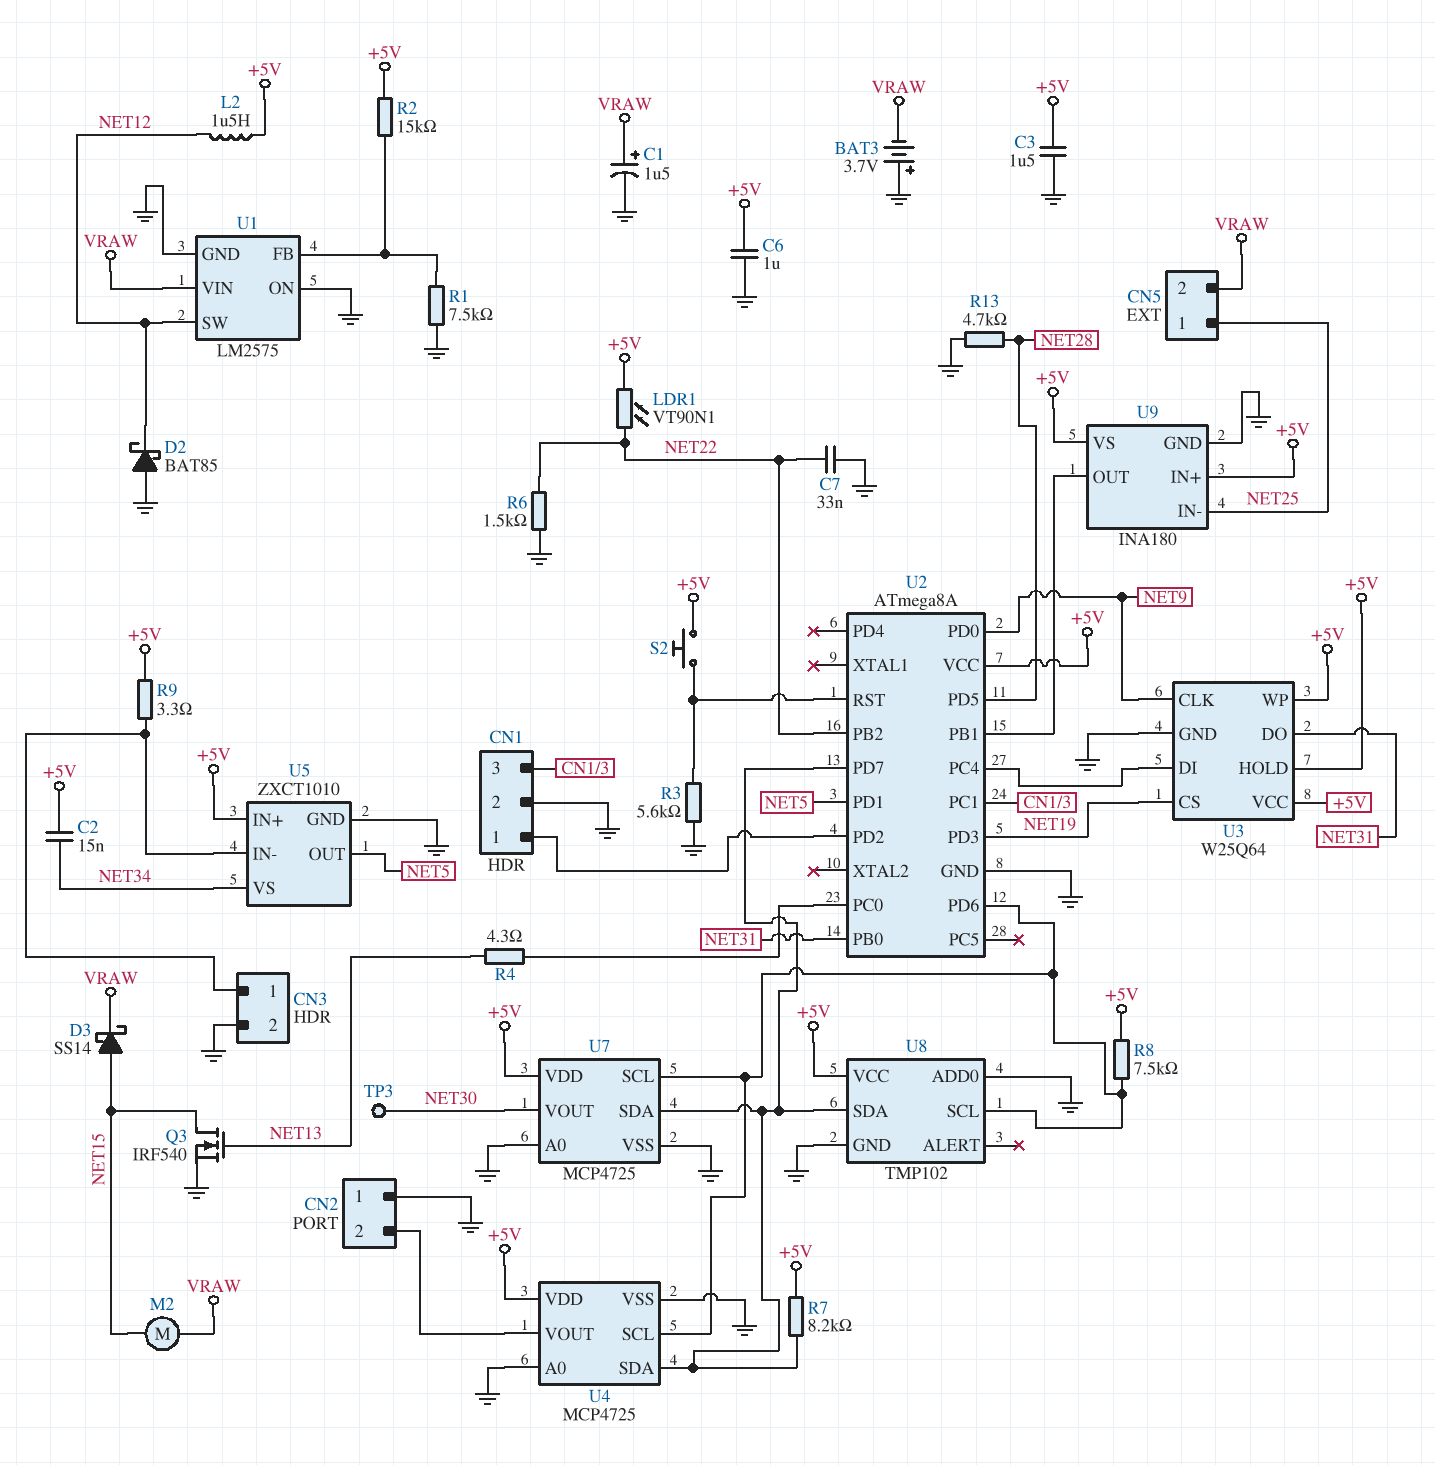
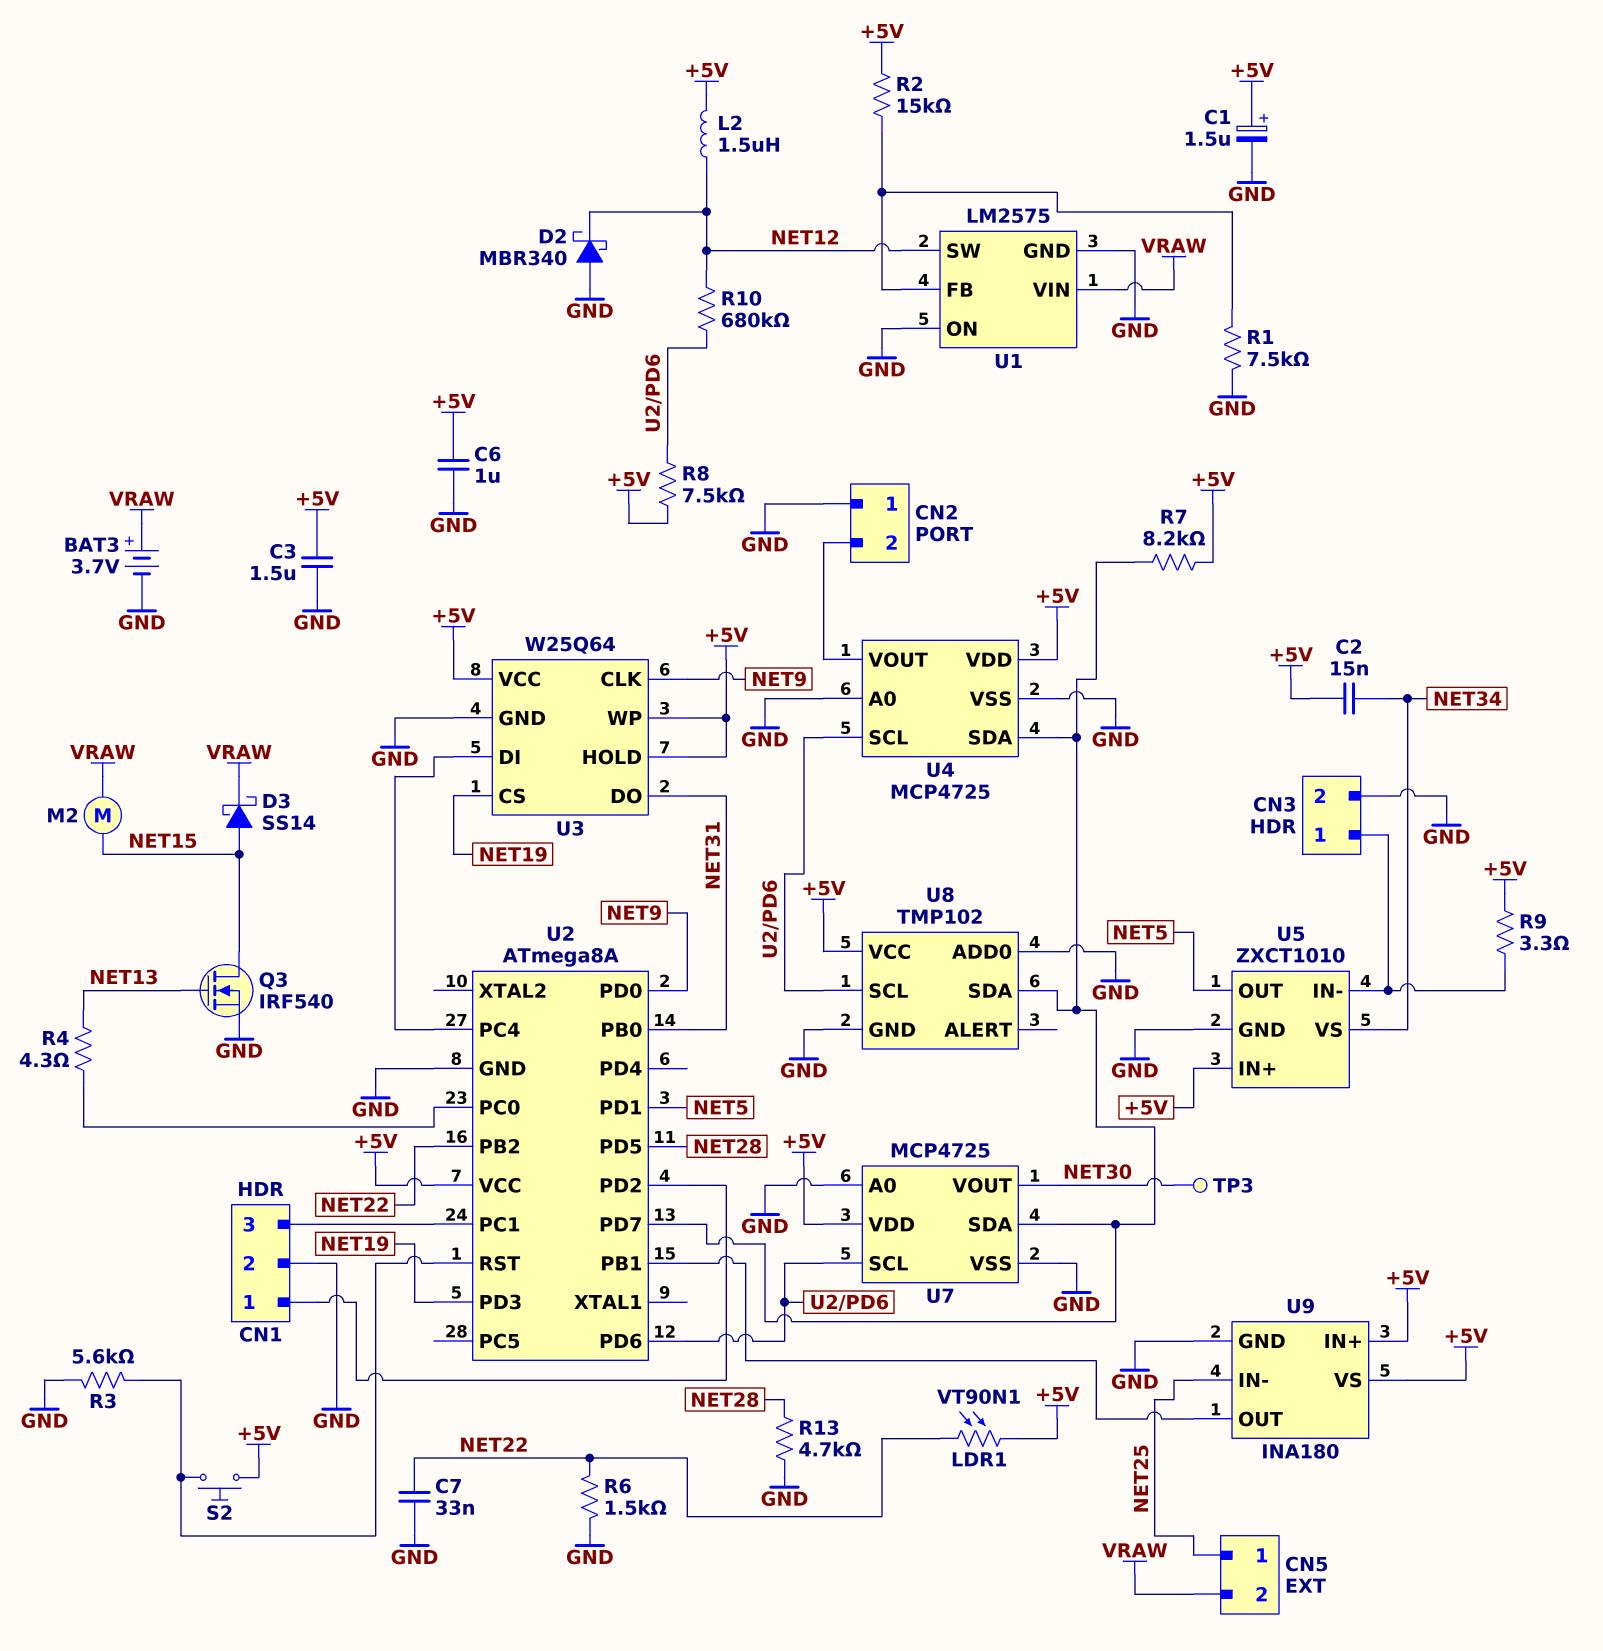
BAT3: 3.7V (plus GND, minus VRAW) -> 3.7V (plus VRAW, minus GND)
C1: 1.5uF (plus VRAW, minus GND) -> 1.5uF (plus +5V, minus GND)
D2: schottky BAT85 (A GND, K NET12) -> schottky MBR340 (A GND, K NET12)
R10: none -> 680k (NET12, U2/PD6)

